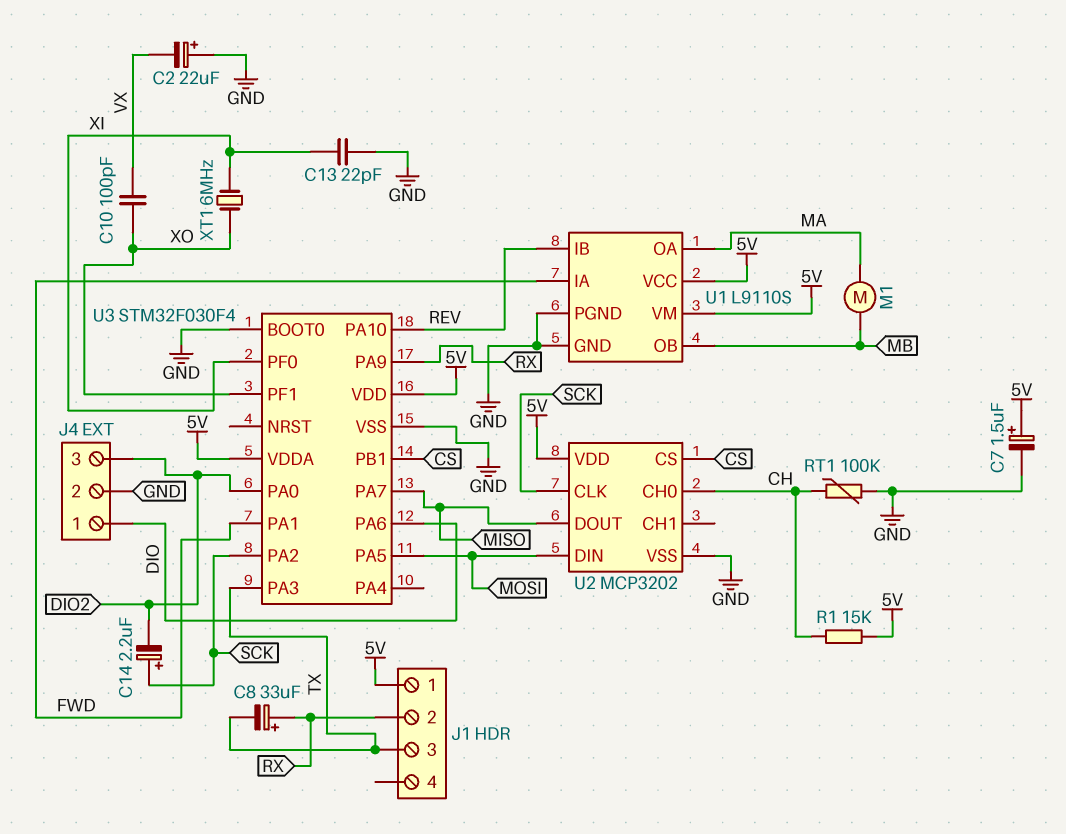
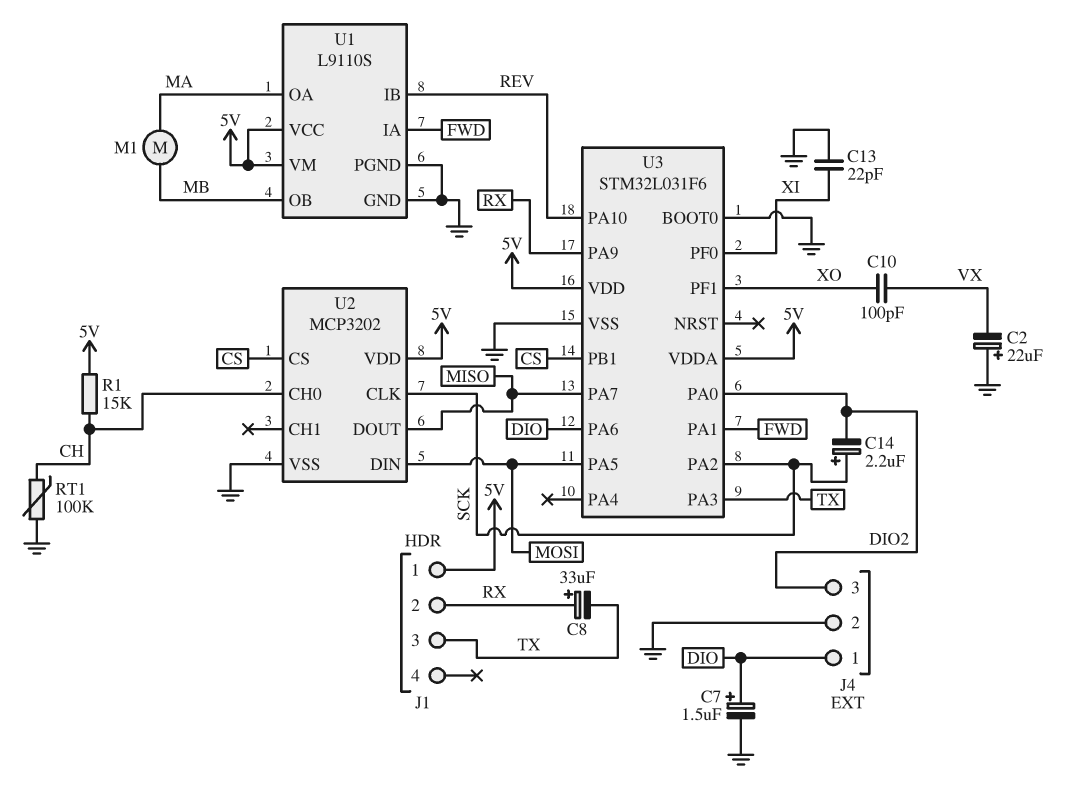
C7: 1.5uF (plus 5V, minus GND) -> 1.5uF (plus DIO, minus GND)
U3: STM32F030F4 -> STM32L031F6
XT1: 6MHz (XI, XO) -> none

